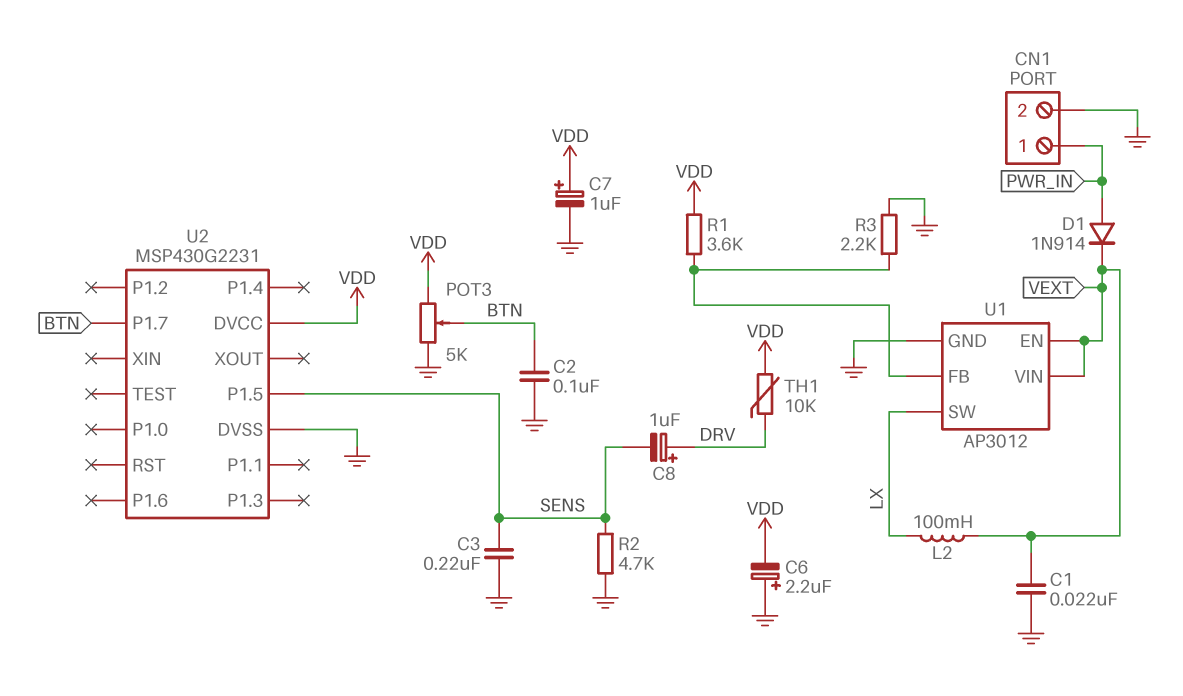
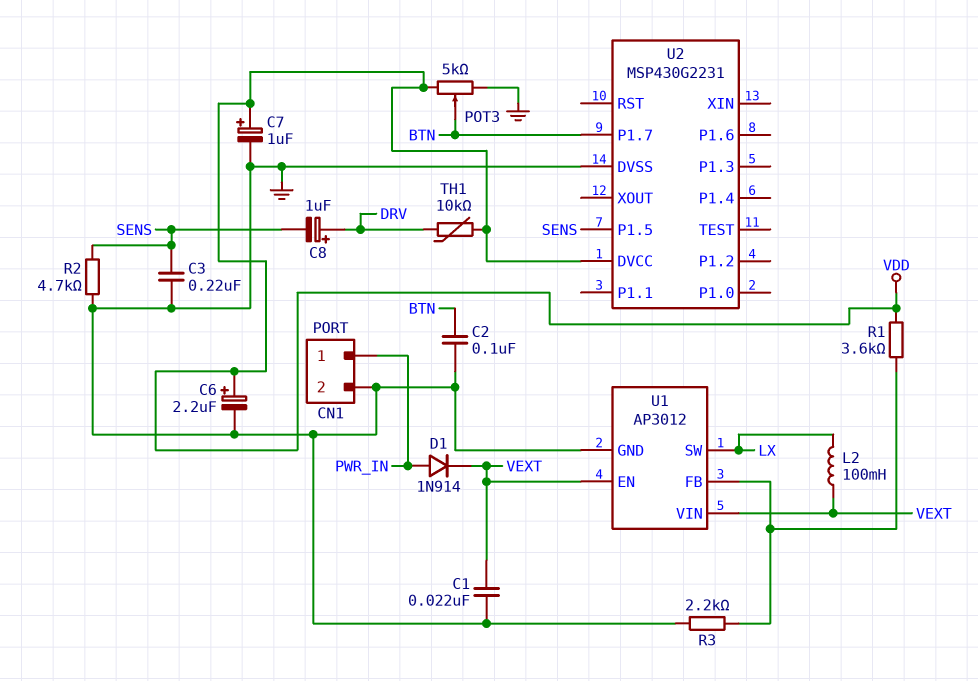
C6: 2.2uF (plus GND, minus VDD) -> 2.2uF (plus VDD, minus GND)

